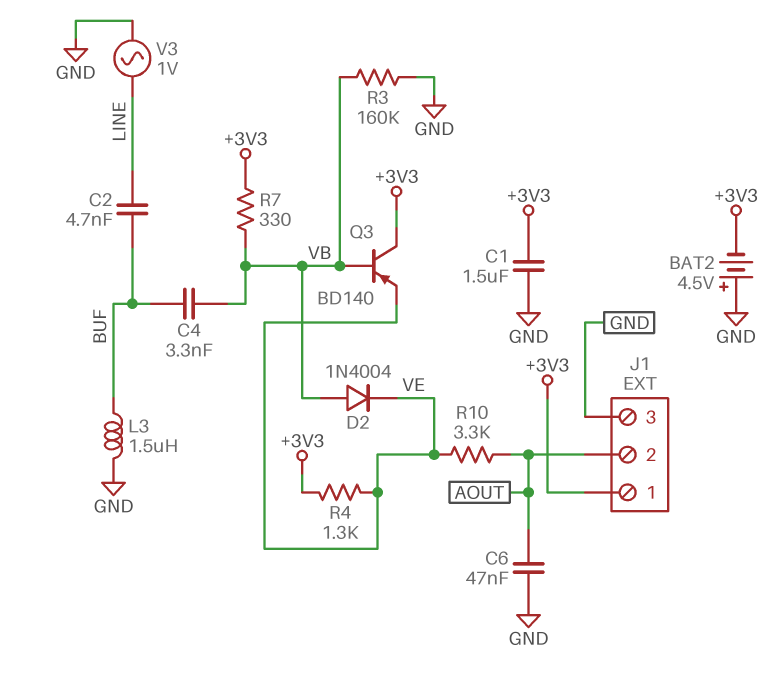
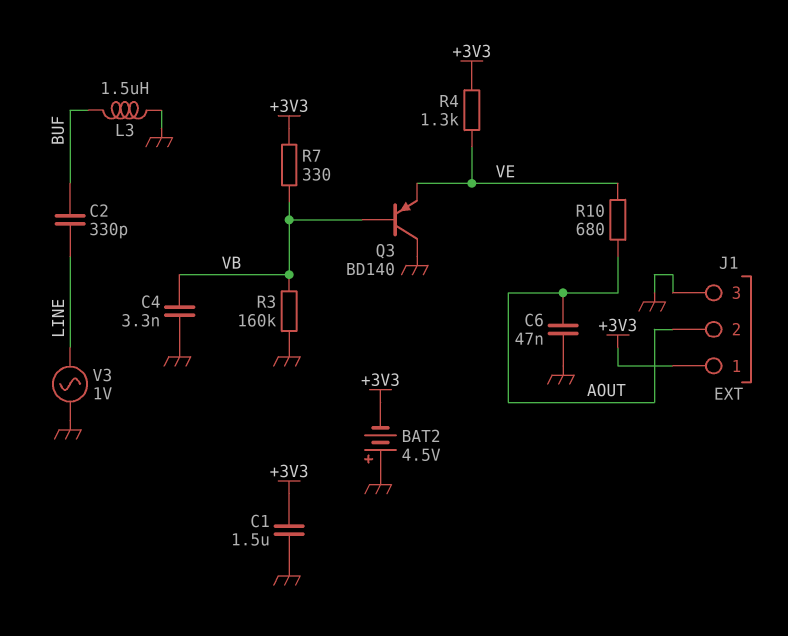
C2: 4.7nF (BUF, LINE) -> 330pF (BUF, LINE)
C4: 3.3nF (BUF, VB) -> 3.3nF (GND, VB)
D2: diode 1N4004 (A VB, K VE) -> none
Q3: PNP BD140 (B VB, C +3V3, E VE) -> PNP BD140 (B VB, C GND, E VE)
R10: 3.3k (AOUT, VE) -> 680 (AOUT, VE)

